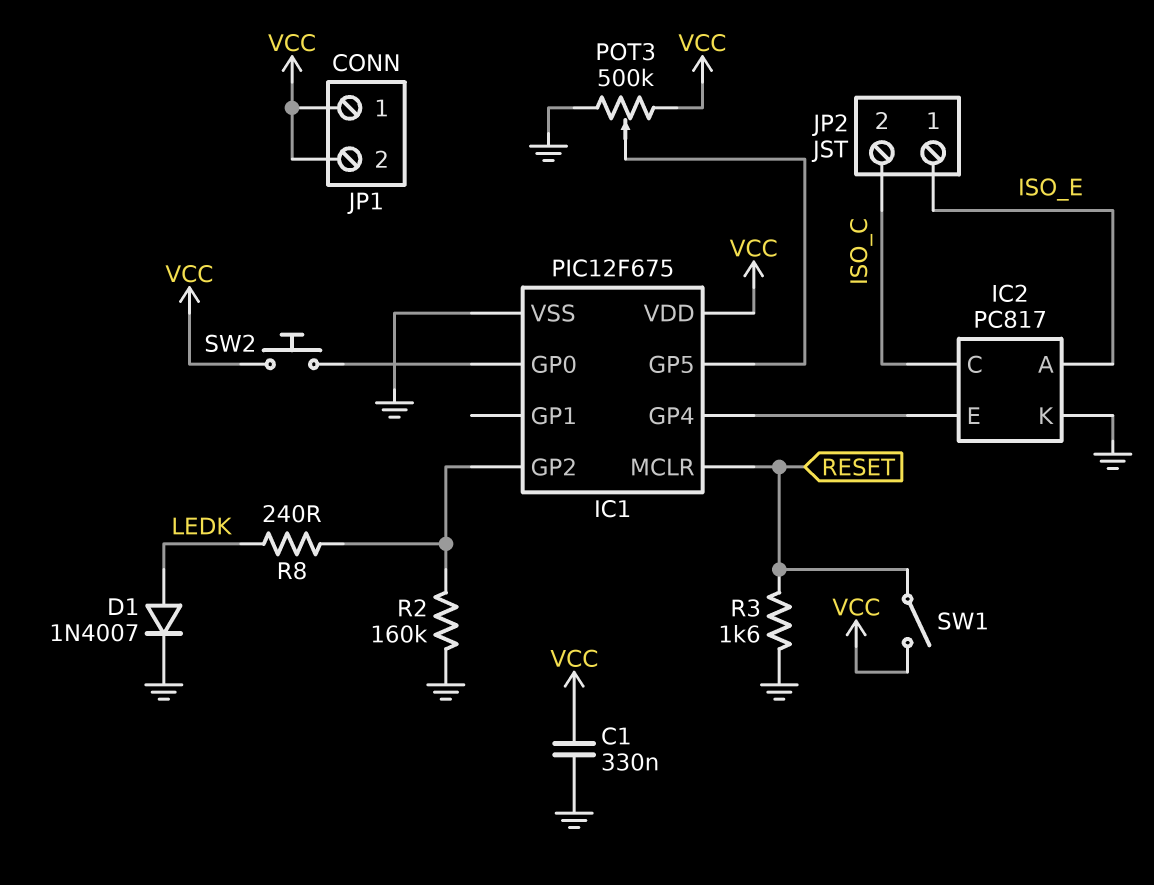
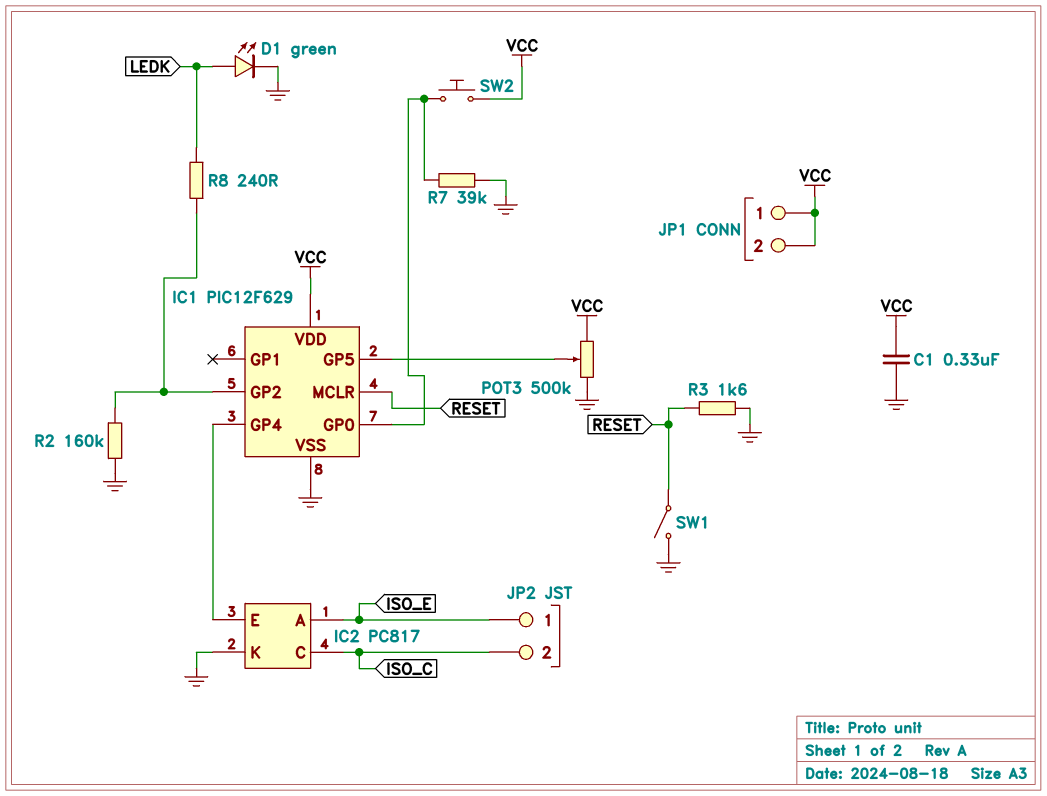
D1: diode 1N4007 (A LEDK, K GND) -> LED green (A LEDK, K GND)
IC1: PIC12F675 -> PIC12F629
R7: none -> 39k (GND, IC1/GP0)
SW1: switch (RESET, VCC) -> switch (GND, RESET)

